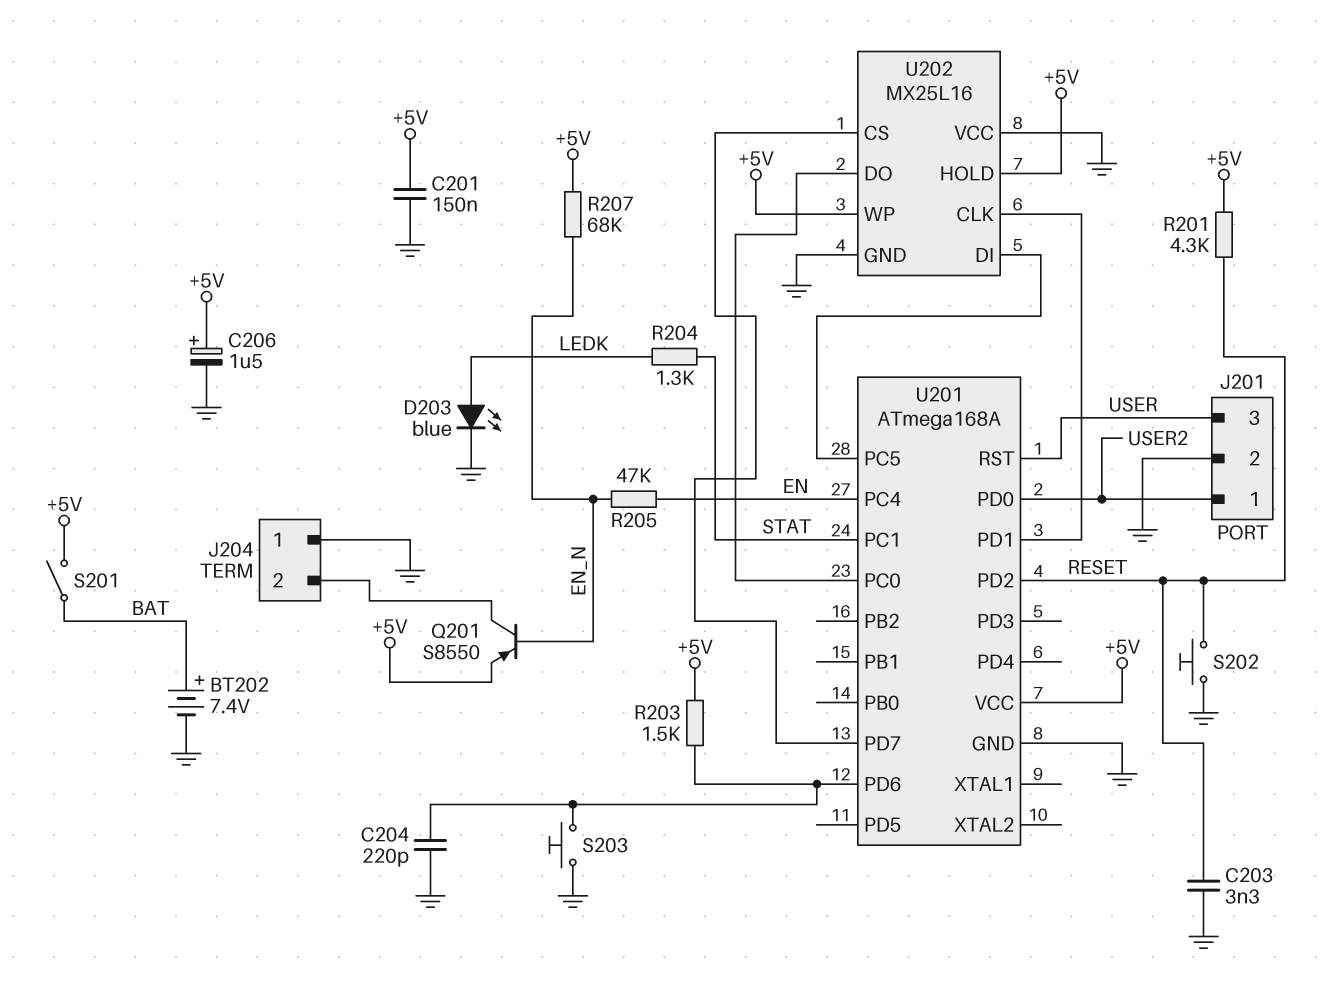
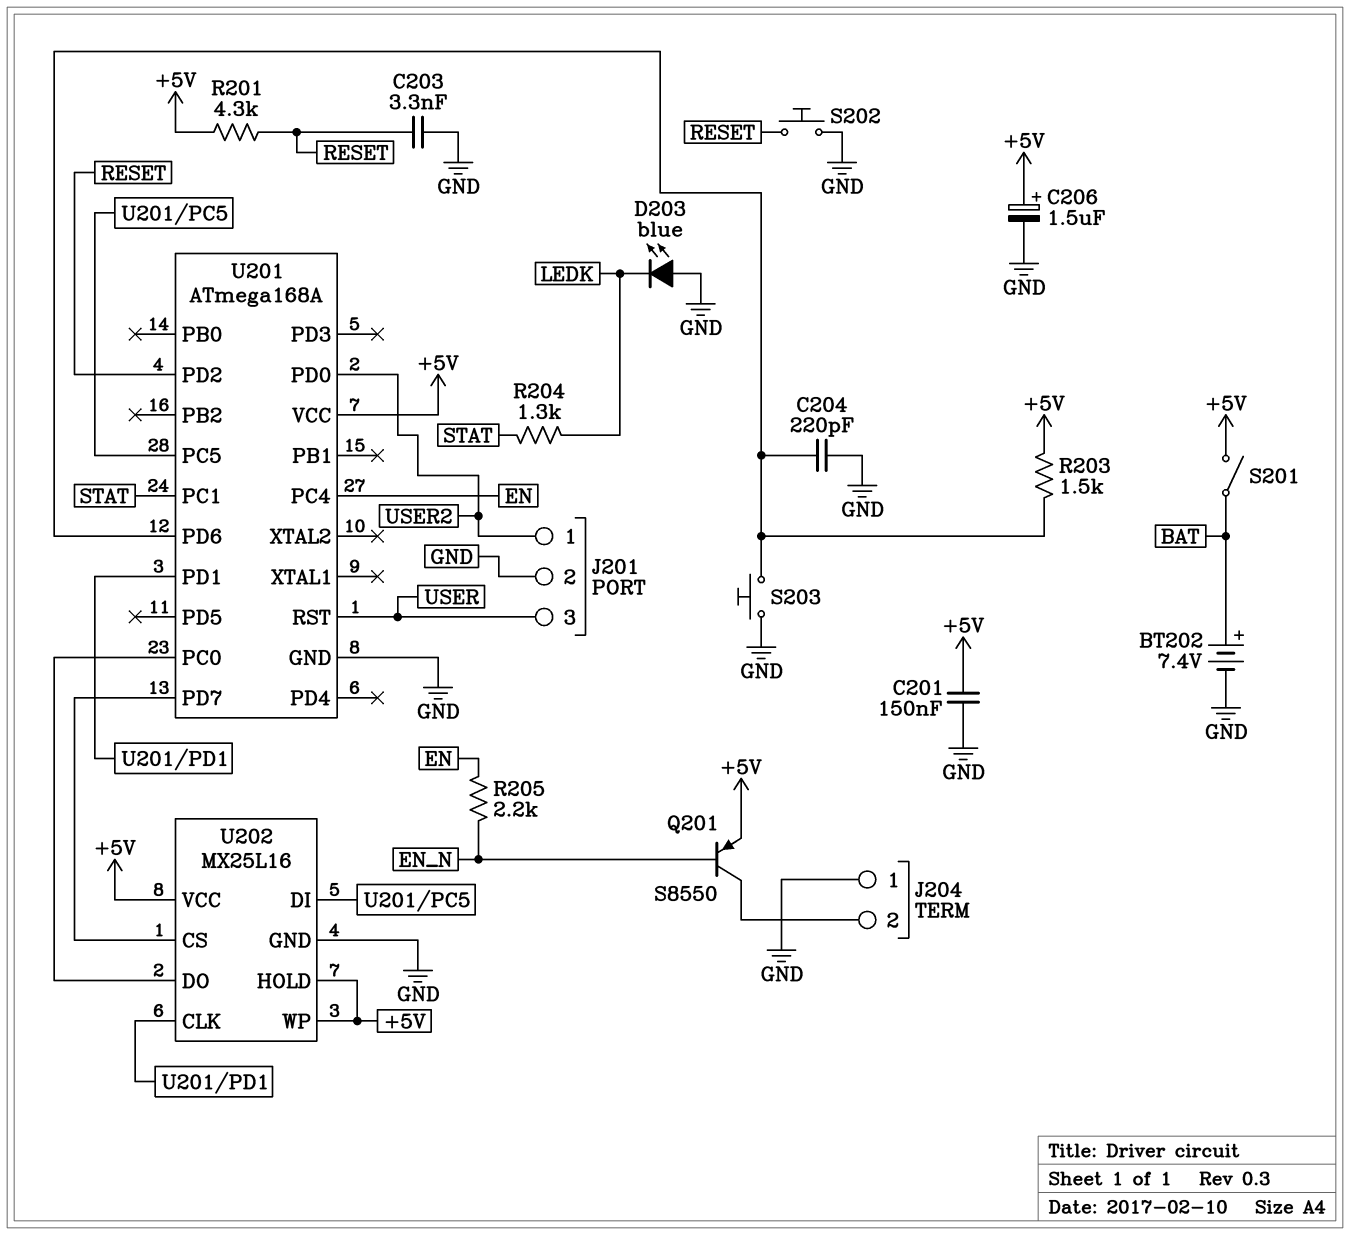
D203: LED blue (A LEDK, K GND) -> LED blue (A GND, K LEDK)
R205: 47k (EN, EN_N) -> 2.2k (EN, EN_N)
R207: 68k (+5V, EN_N) -> none
U202 pin VCC: GND -> +5V

